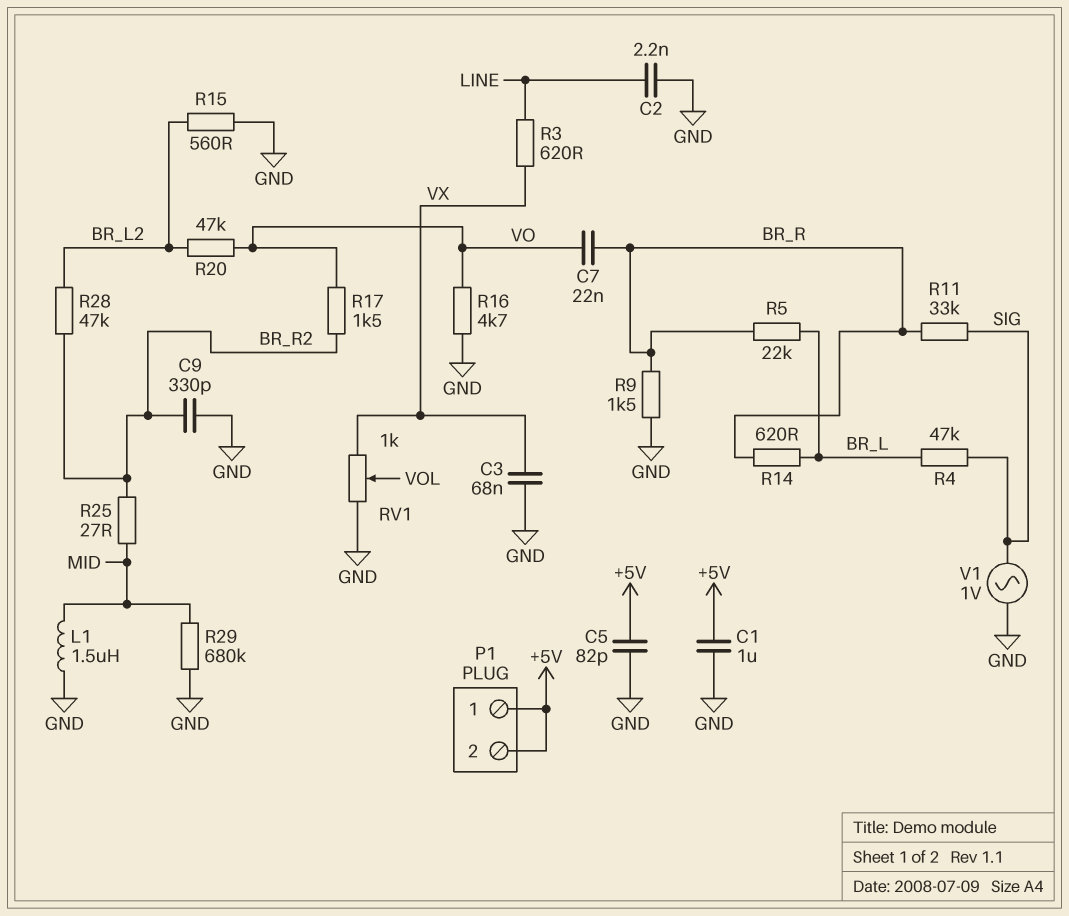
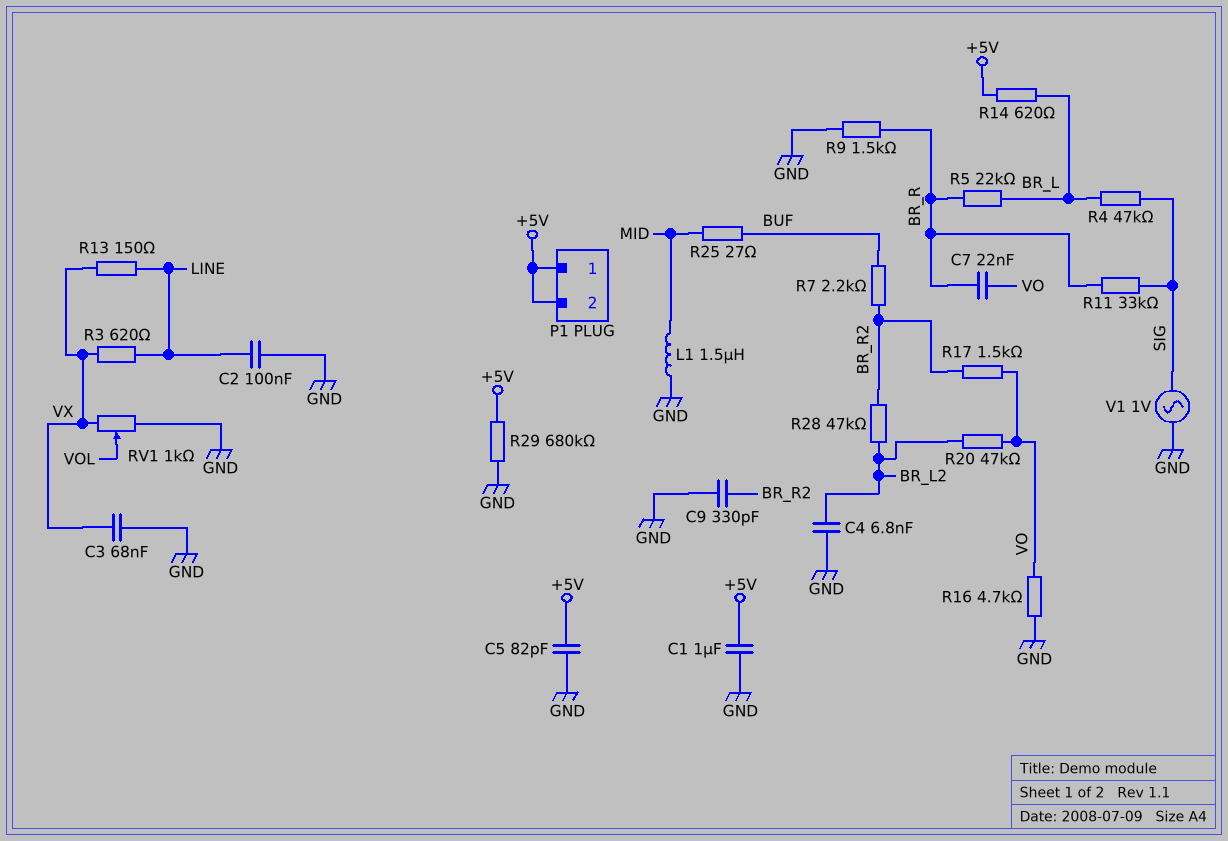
C2: 2.2nF (GND, LINE) -> 100nF (GND, LINE)
C4: none -> 6.8nF (BR_L2, GND)
R7: none -> 2.2k (BR_R2, BUF)
R13: none -> 150 (LINE, VX)
R14: 620 (BR_L, BR_R) -> 620 (+5V, BR_L)
R15: 560 (BR_L2, GND) -> none
R25: 27 (BR_R2, MID) -> 27 (BUF, MID)
R29: 680k (GND, MID) -> 680k (+5V, GND)

